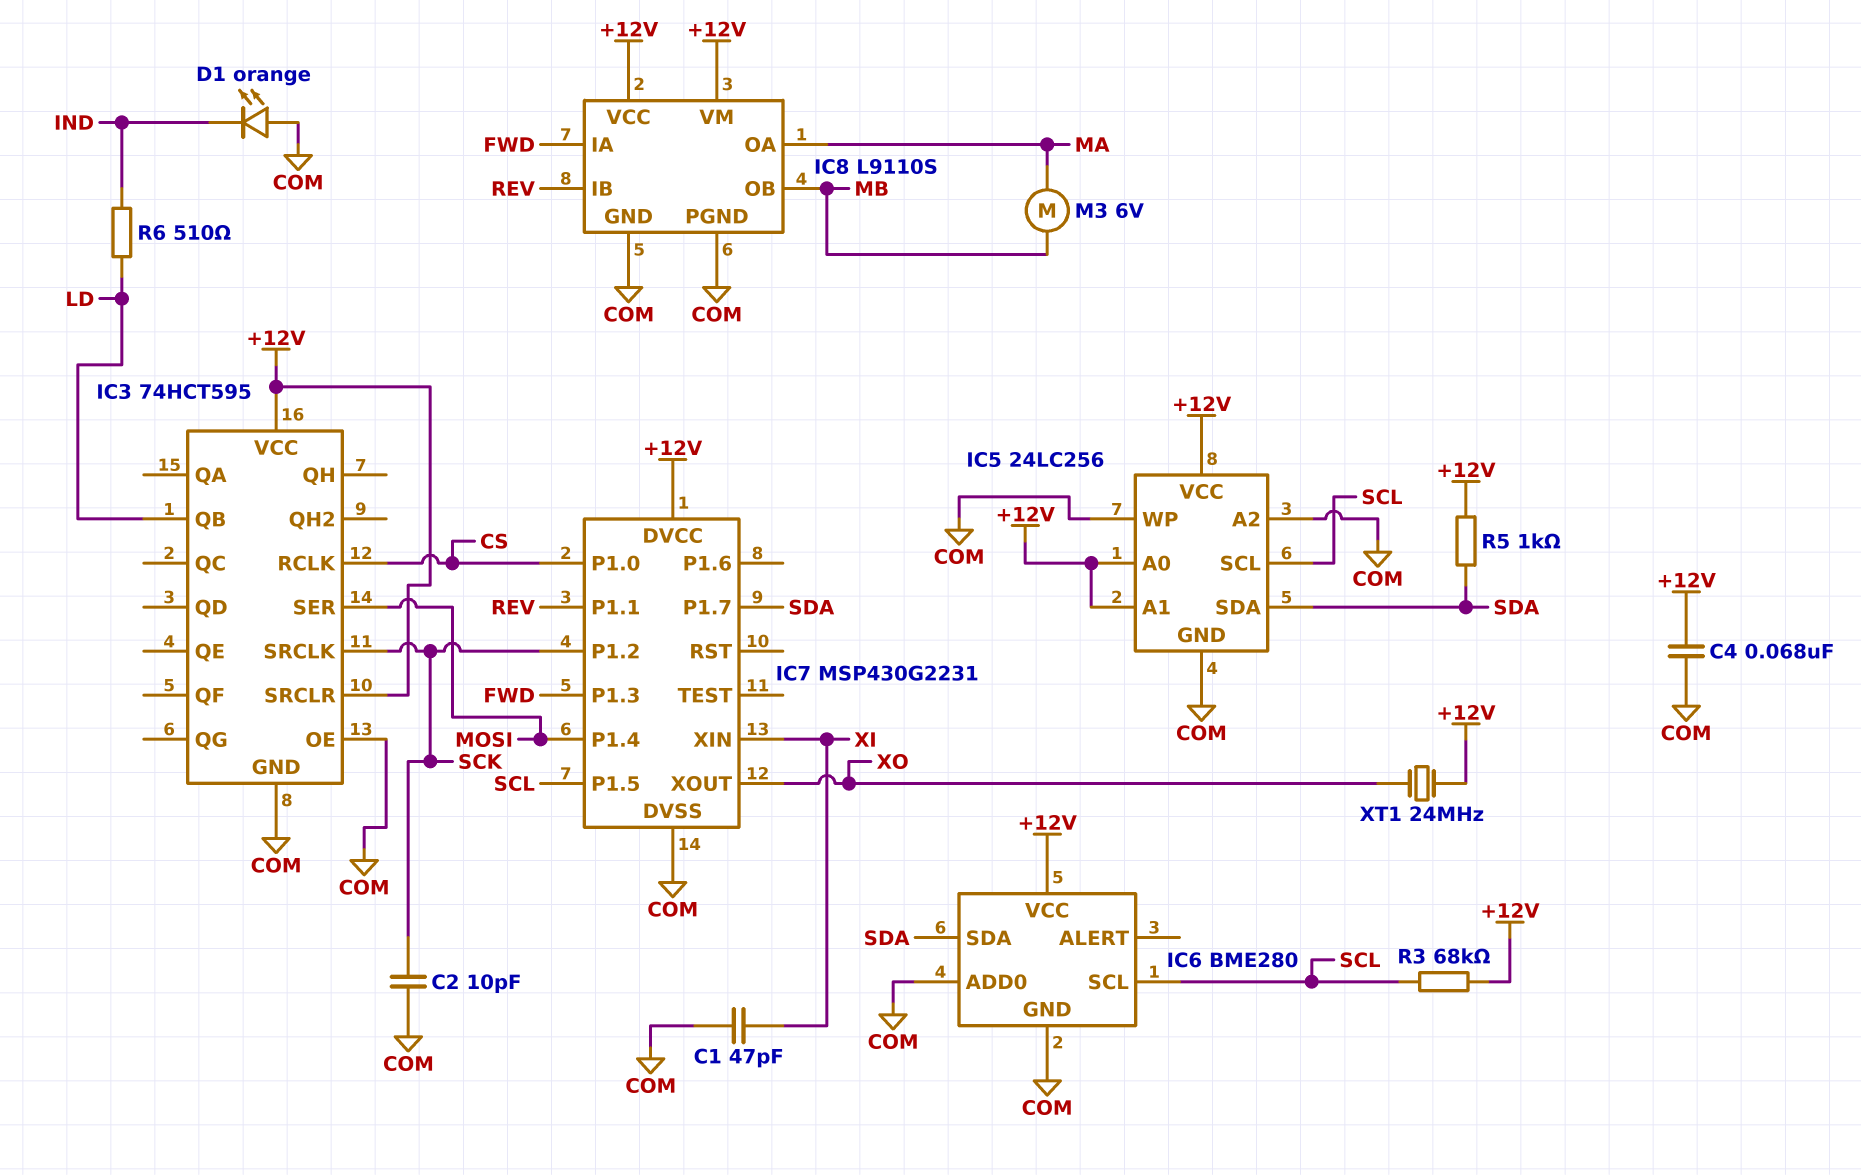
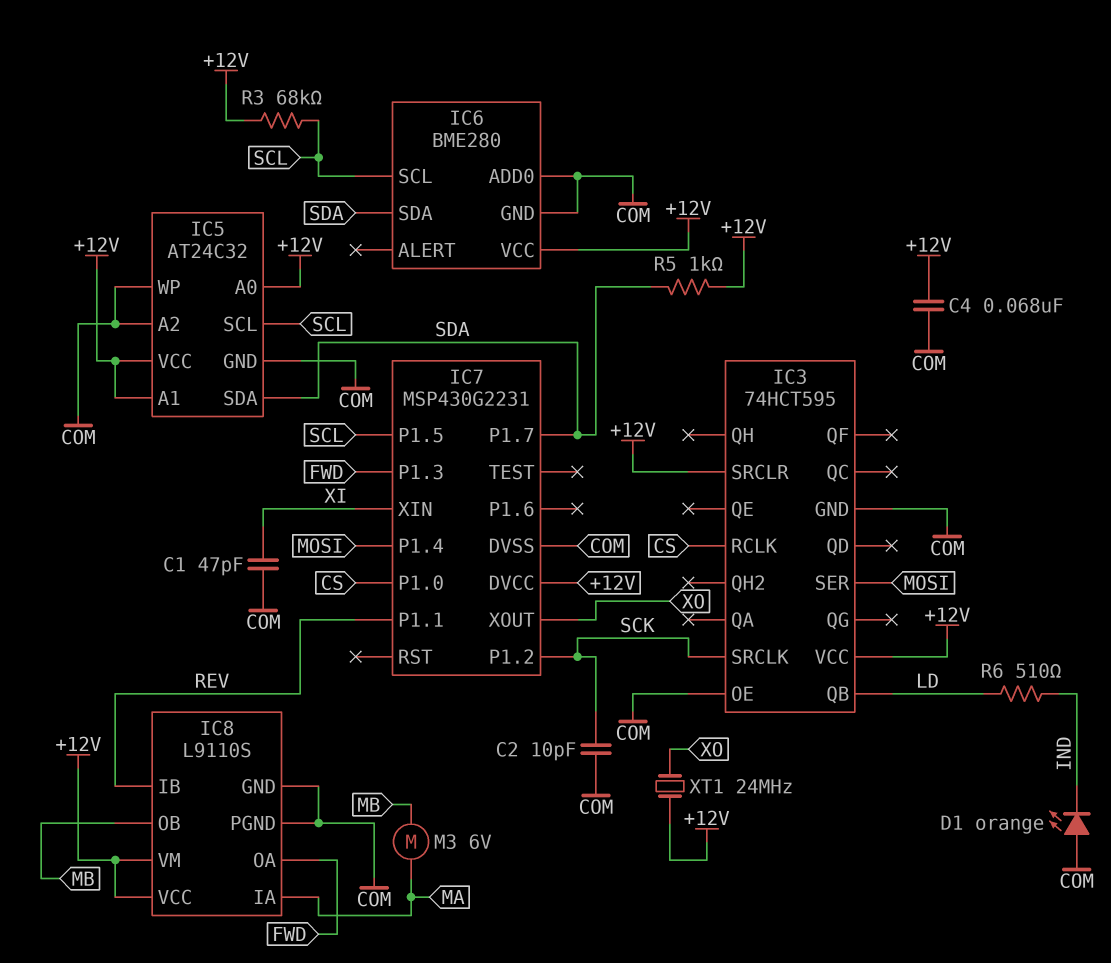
IC5: 24LC256 -> AT24C32
IC8 pin IA: FWD -> MA
IC8 pin OA: MA -> FWD

